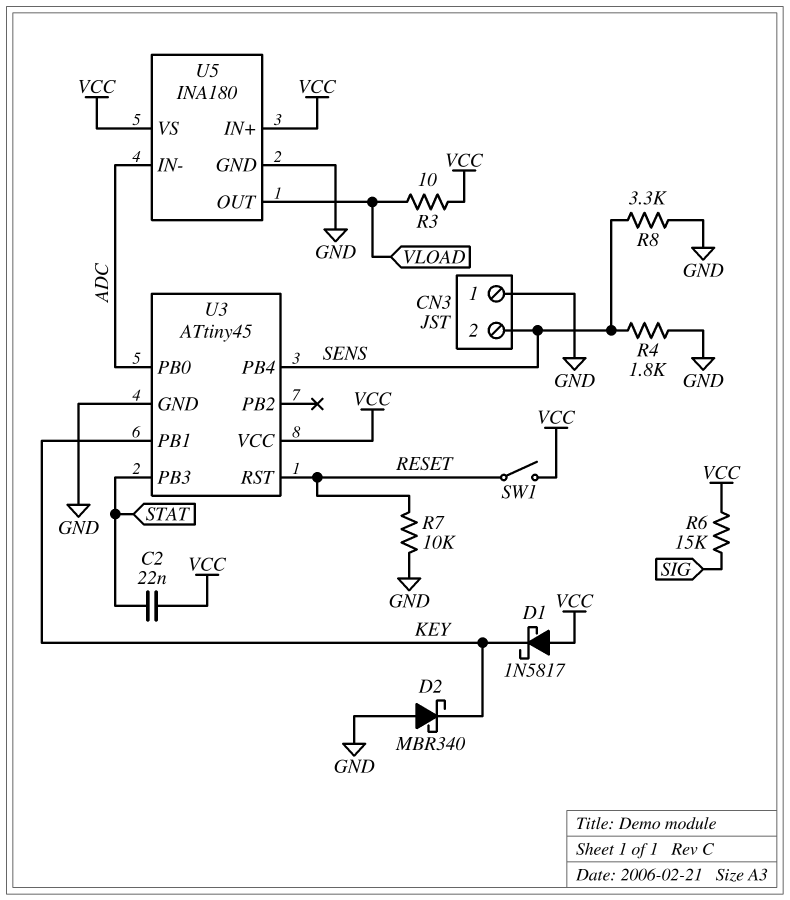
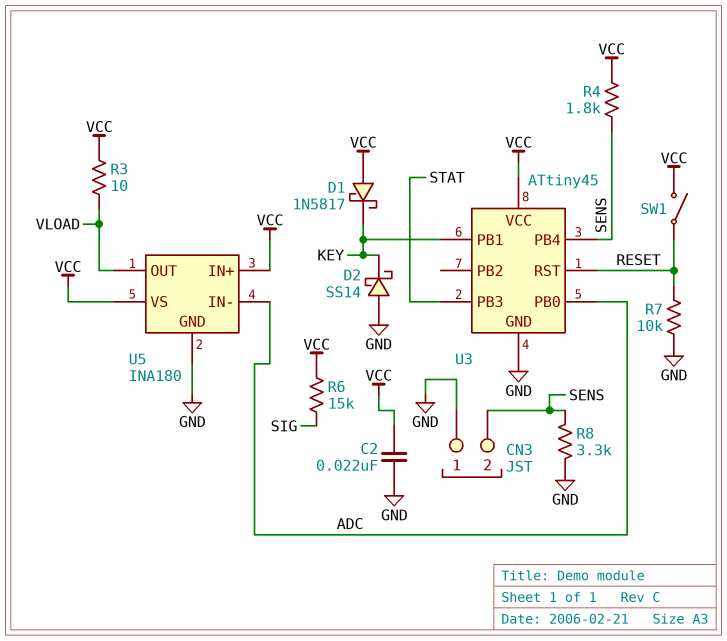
C2: 22nF (STAT, VCC) -> 22nF (GND, VCC)
D2: schottky MBR340 (A GND, K KEY) -> schottky SS14 (A GND, K KEY)
R4: 1.8k (GND, SENS) -> 1.8k (SENS, VCC)

